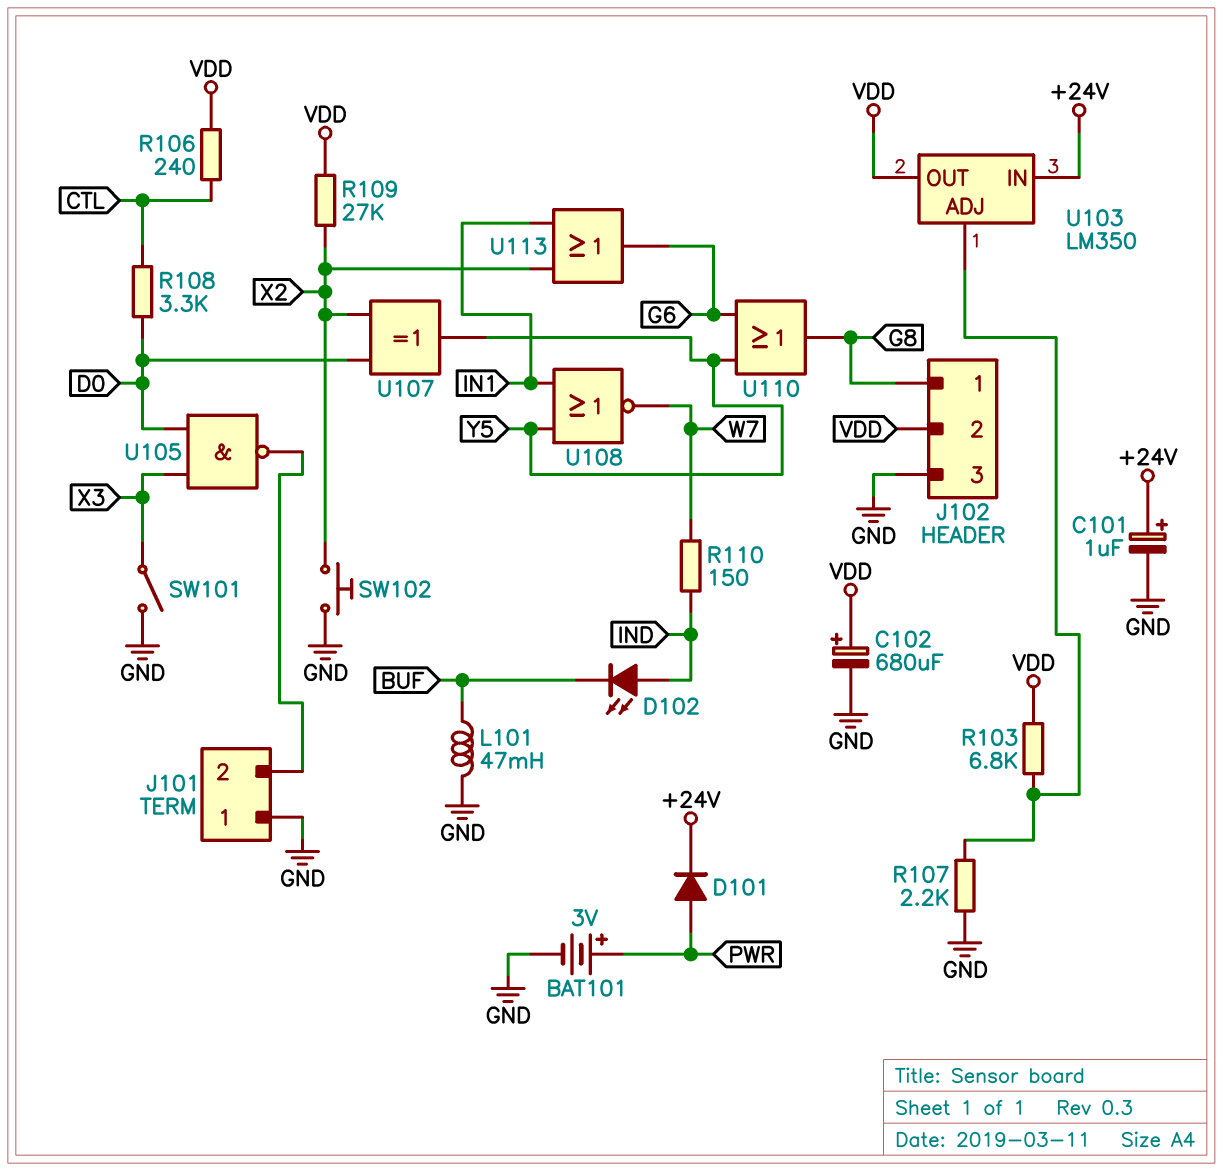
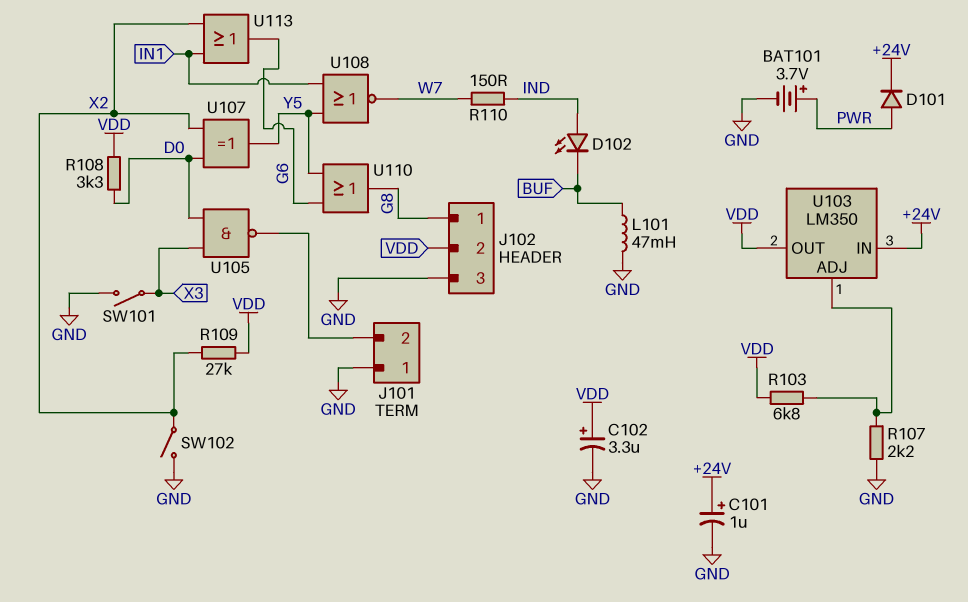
BAT101: 3V (plus PWR, minus GND) -> 3.7V (plus PWR, minus GND)
C102: 680uF (plus VDD, minus GND) -> 3.3uF (plus VDD, minus GND)
R106: 240 (CTL, VDD) -> none
R108: 3.3k (CTL, D0) -> 3.3k (D0, VDD)
SW102: button (GND, X2) -> switch (GND, X2)

